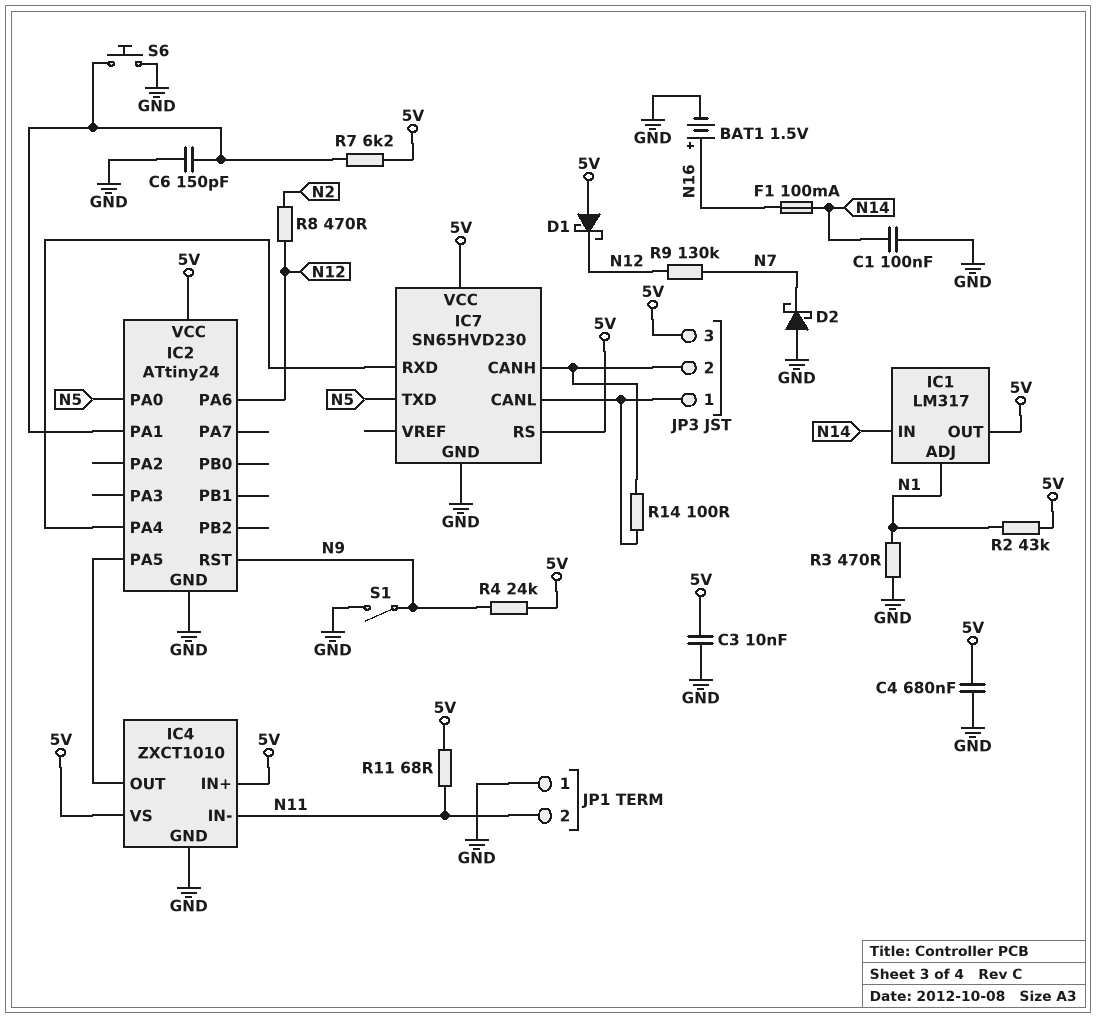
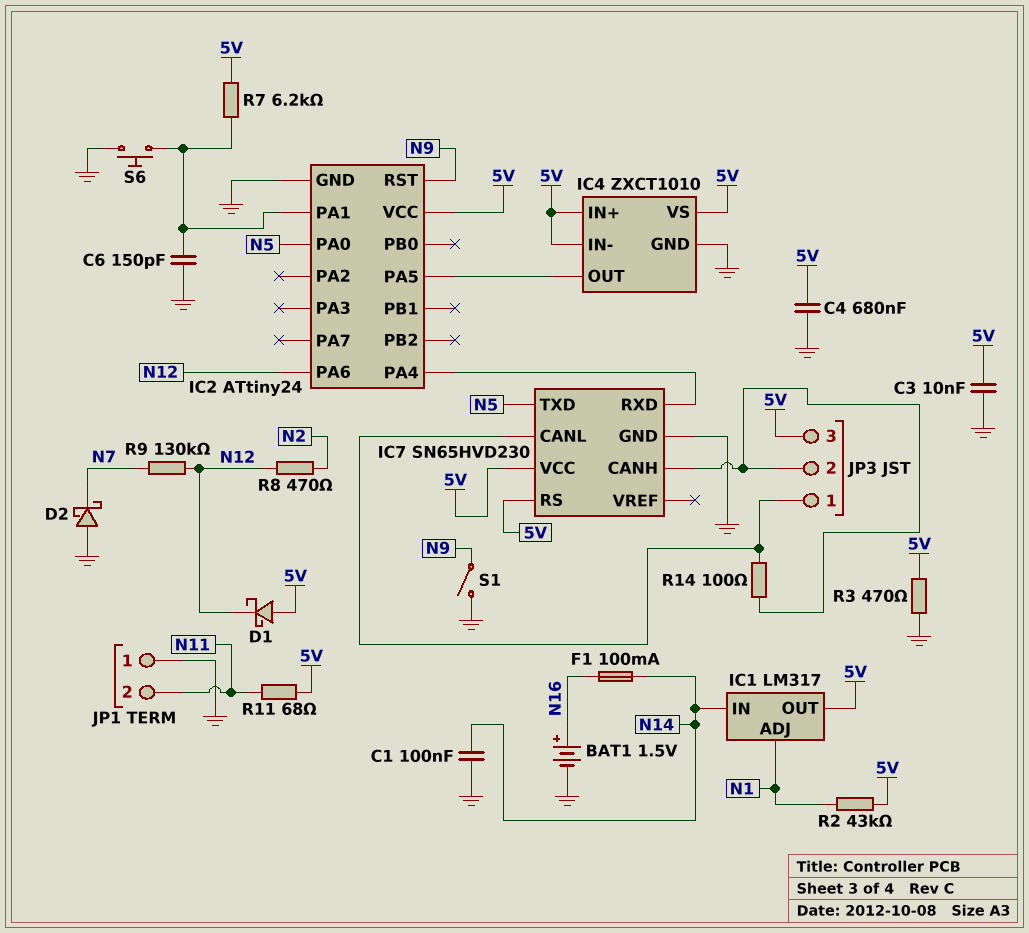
IC4 pin IN-: N11 -> 5V
R3: 470 (GND, N1) -> 470 (5V, GND)
R4: 24k (5V, N9) -> none

